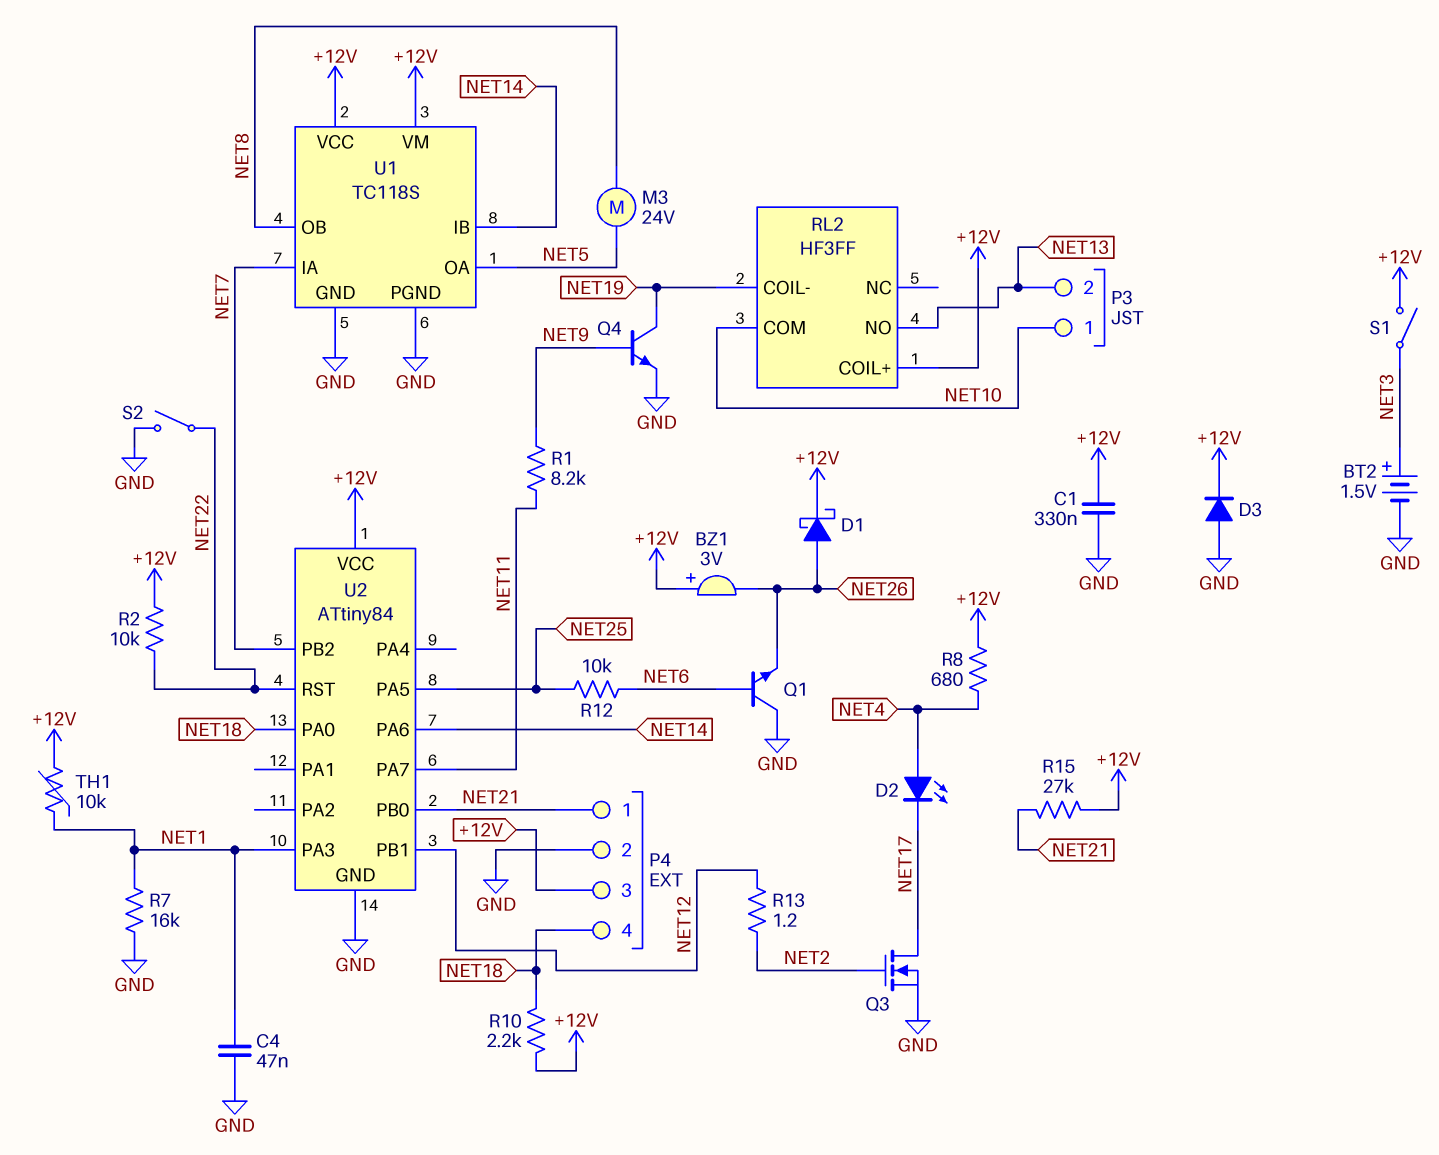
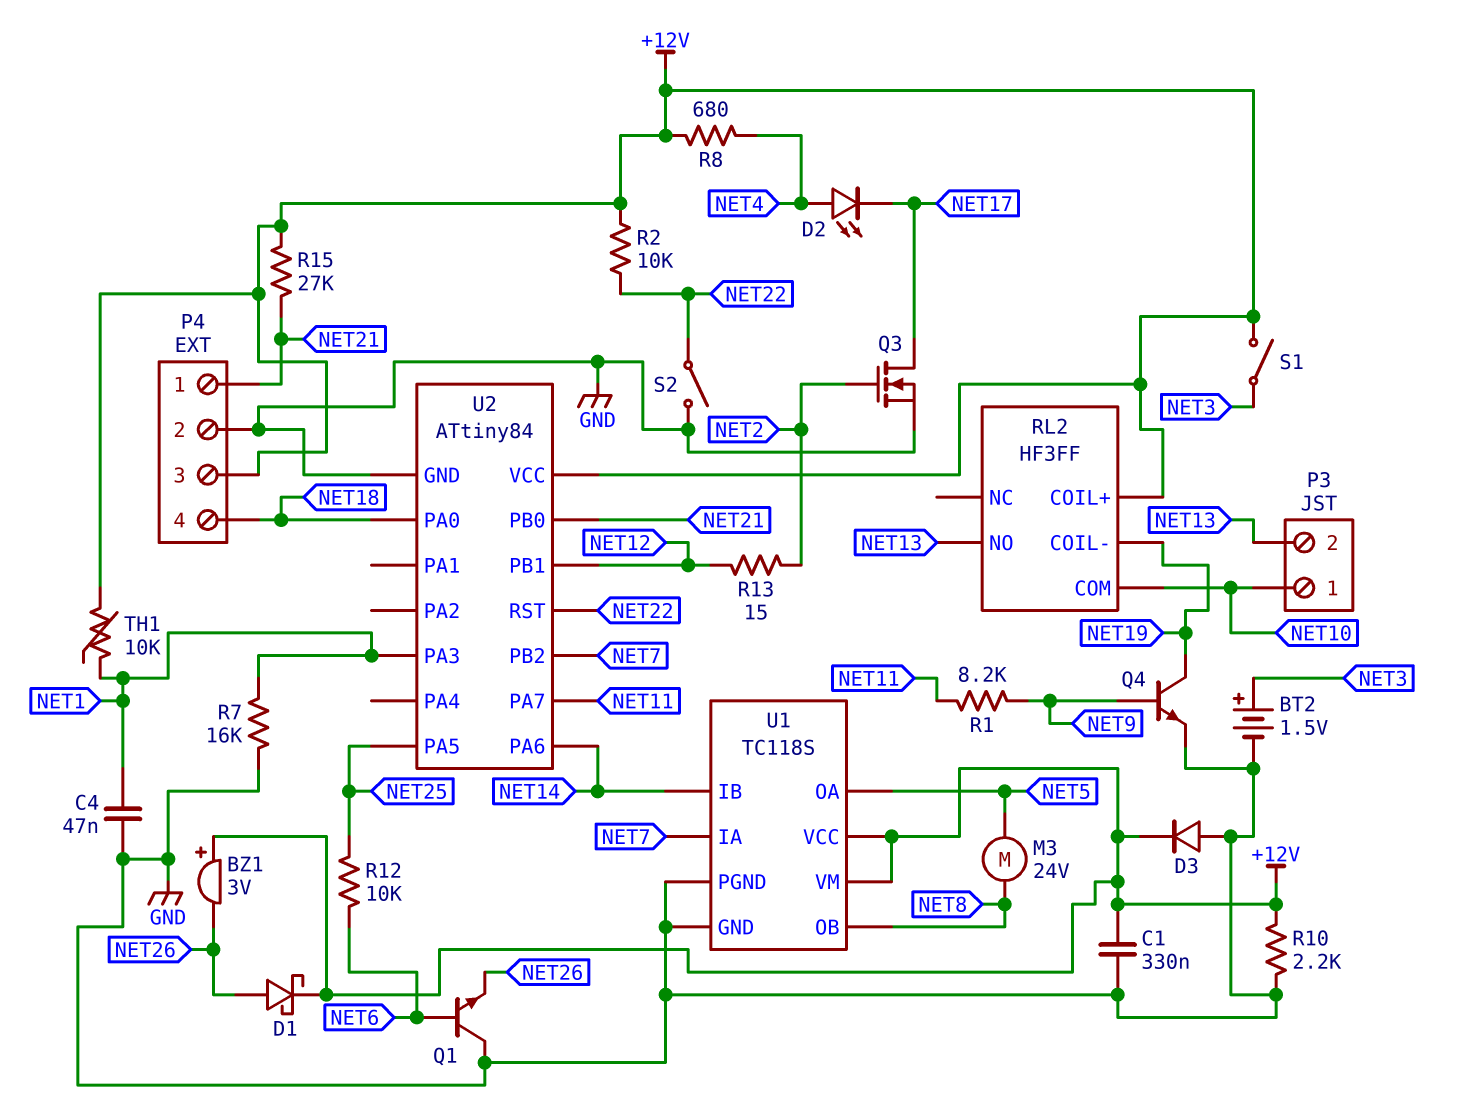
R10: 2.2k (+12V, NET18) -> 2.2k (+12V, GND)
R13: 1.2 (NET2, NET12) -> 15 (NET2, NET12)

